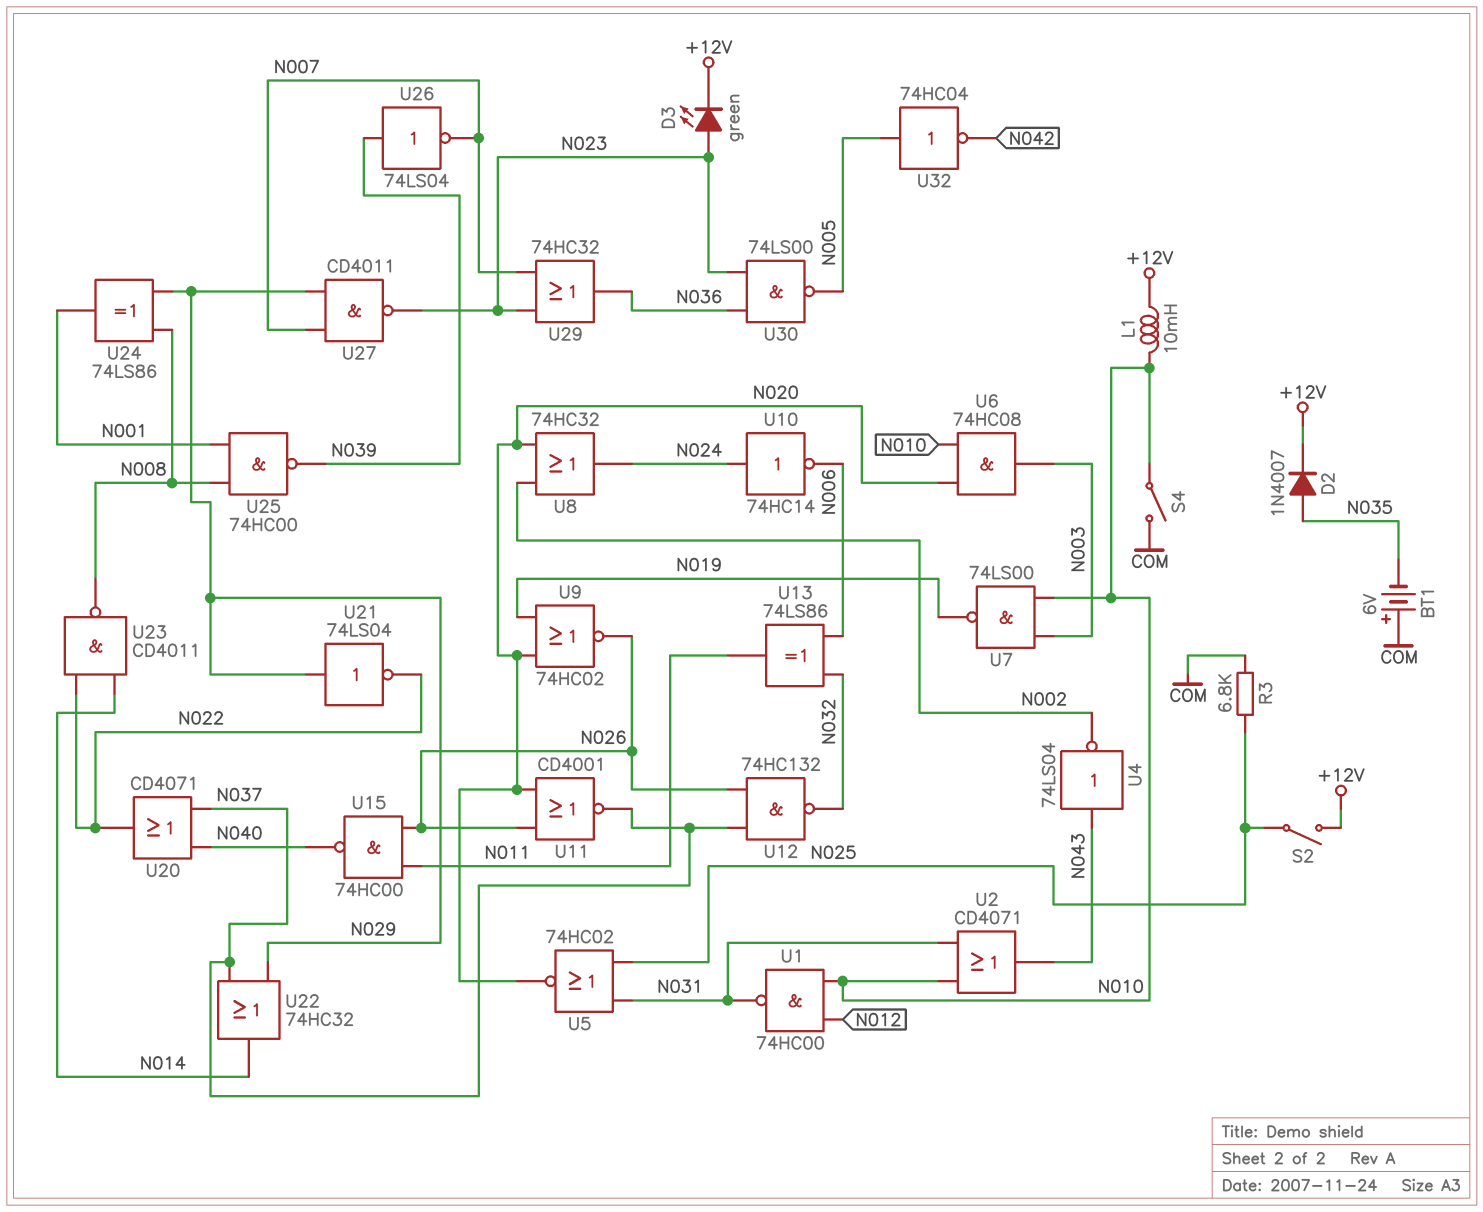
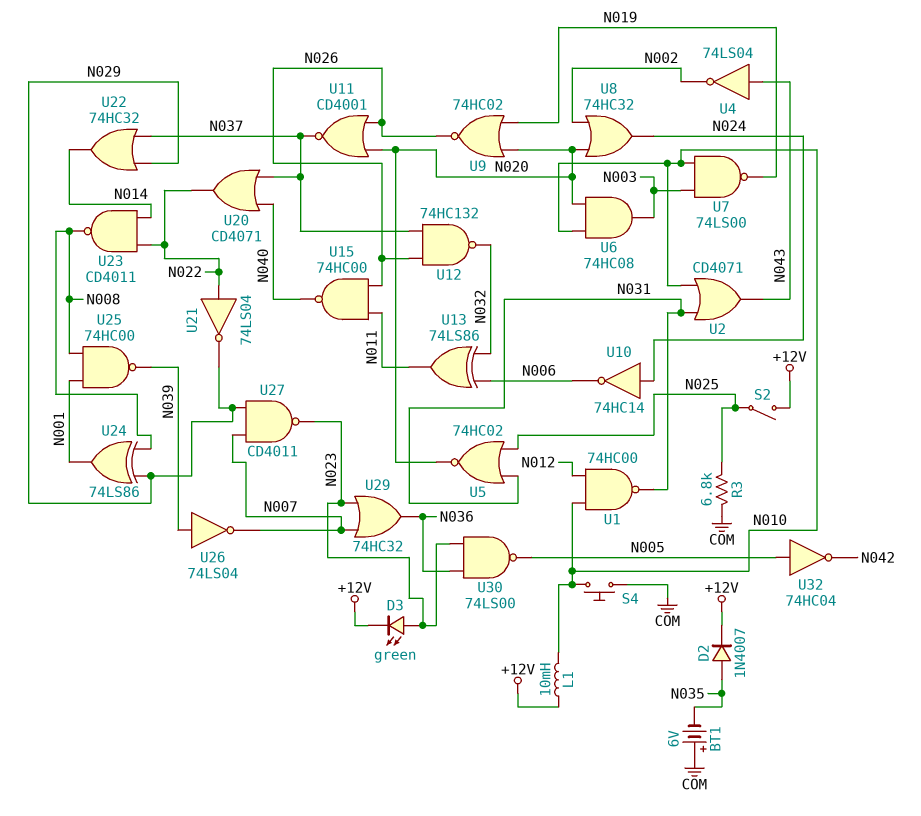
S4: switch (COM, N010) -> button (COM, N010)
U21: NOT 74LS04 (in N029, out N022) -> NOT 74LS04 (in N022, out N029)

